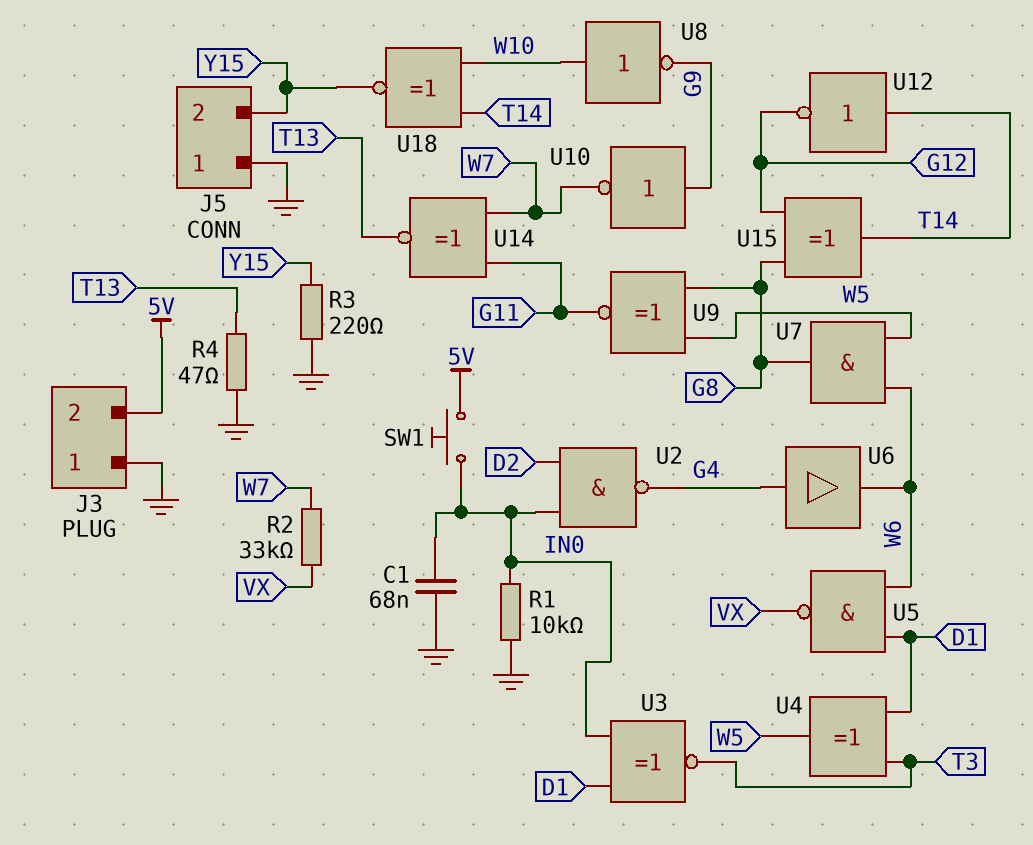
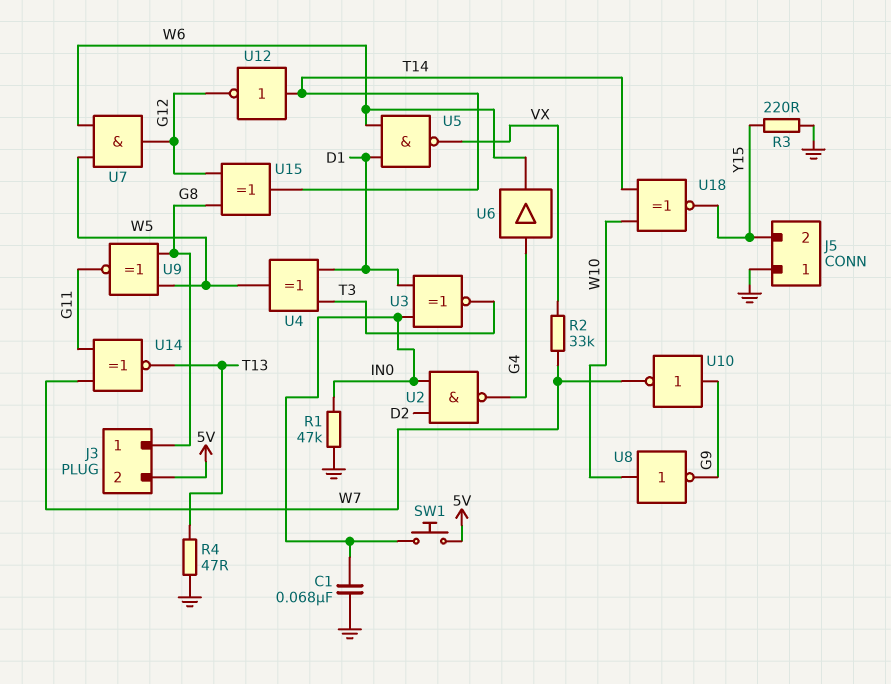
J3 pin 1: GND -> G8
R1: 10k (GND, IN0) -> 47k (GND, IN0)
U7: AND (in W5, in W6, out G8) -> AND (in W5, in W6, out G12)

